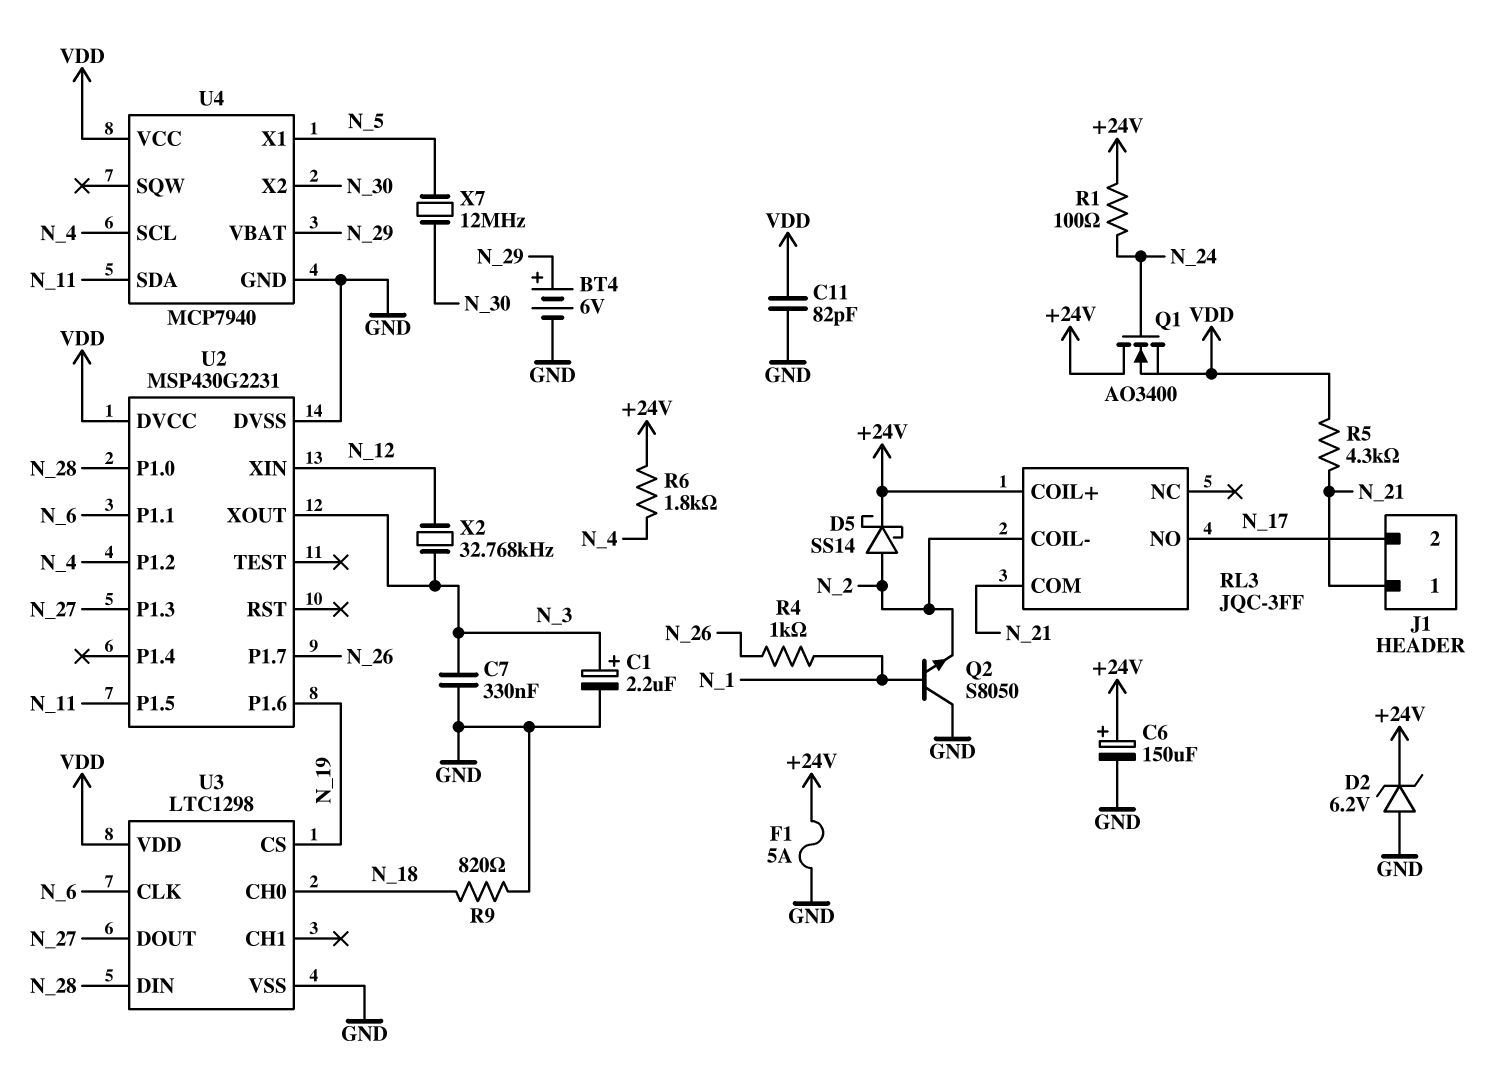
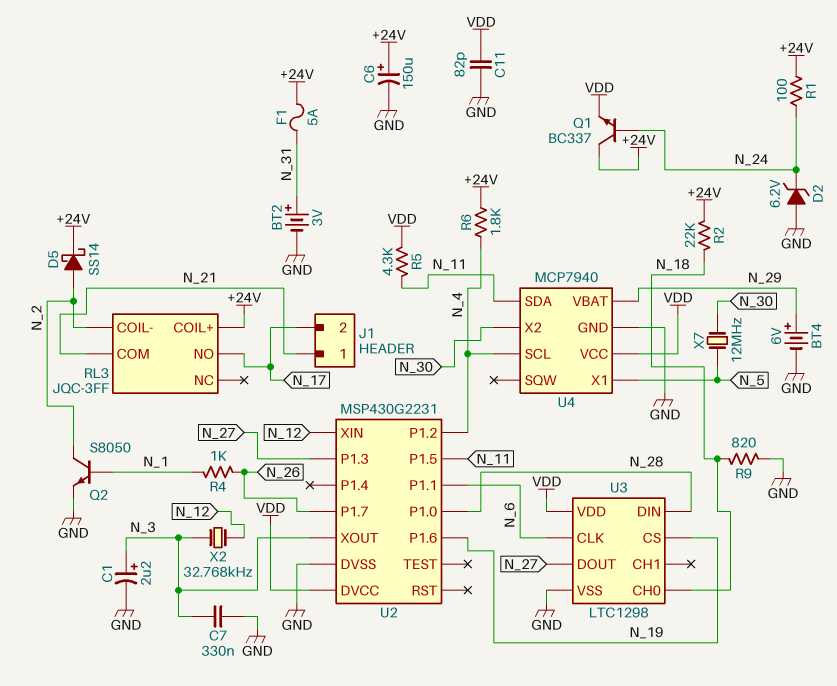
BT2: none -> 3V (plus N_31, minus GND)
D2: zener 6.2V (A GND, K +24V) -> zener 6.2V (A GND, K N_24)
F1: 5A (+24V, GND) -> 5A (+24V, N_31)
Q1: NMOS AO3400 (G N_24, D +24V, S VDD) -> NPN BC337 (B N_24, C +24V, E VDD)
Q2: NPN S8050 (B N_1, C GND, E N_2) -> NPN S8050 (B N_1, C N_2, E GND)
R2: none -> 22k (+24V, N_18)
R5: 4.3k (N_21, VDD) -> 4.3k (N_11, VDD)

